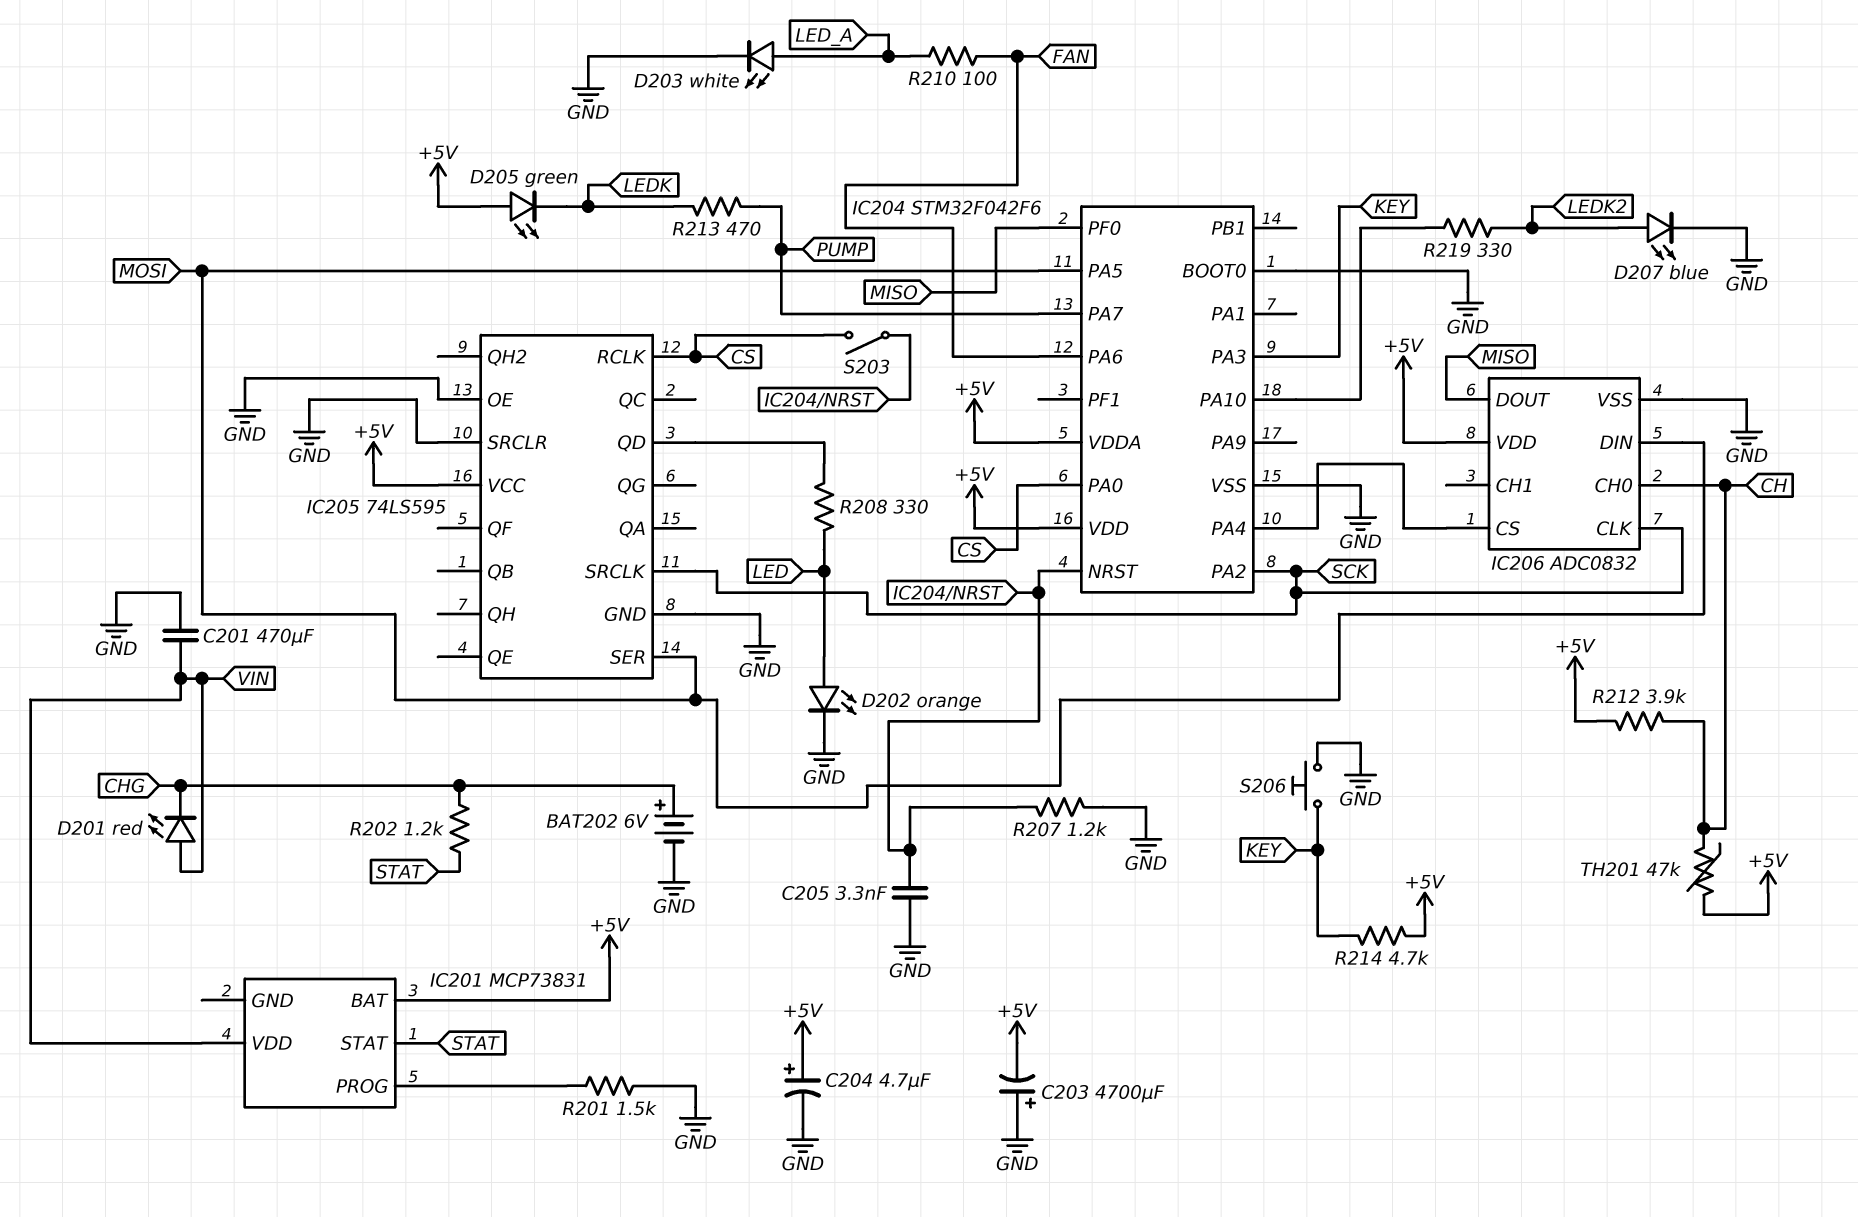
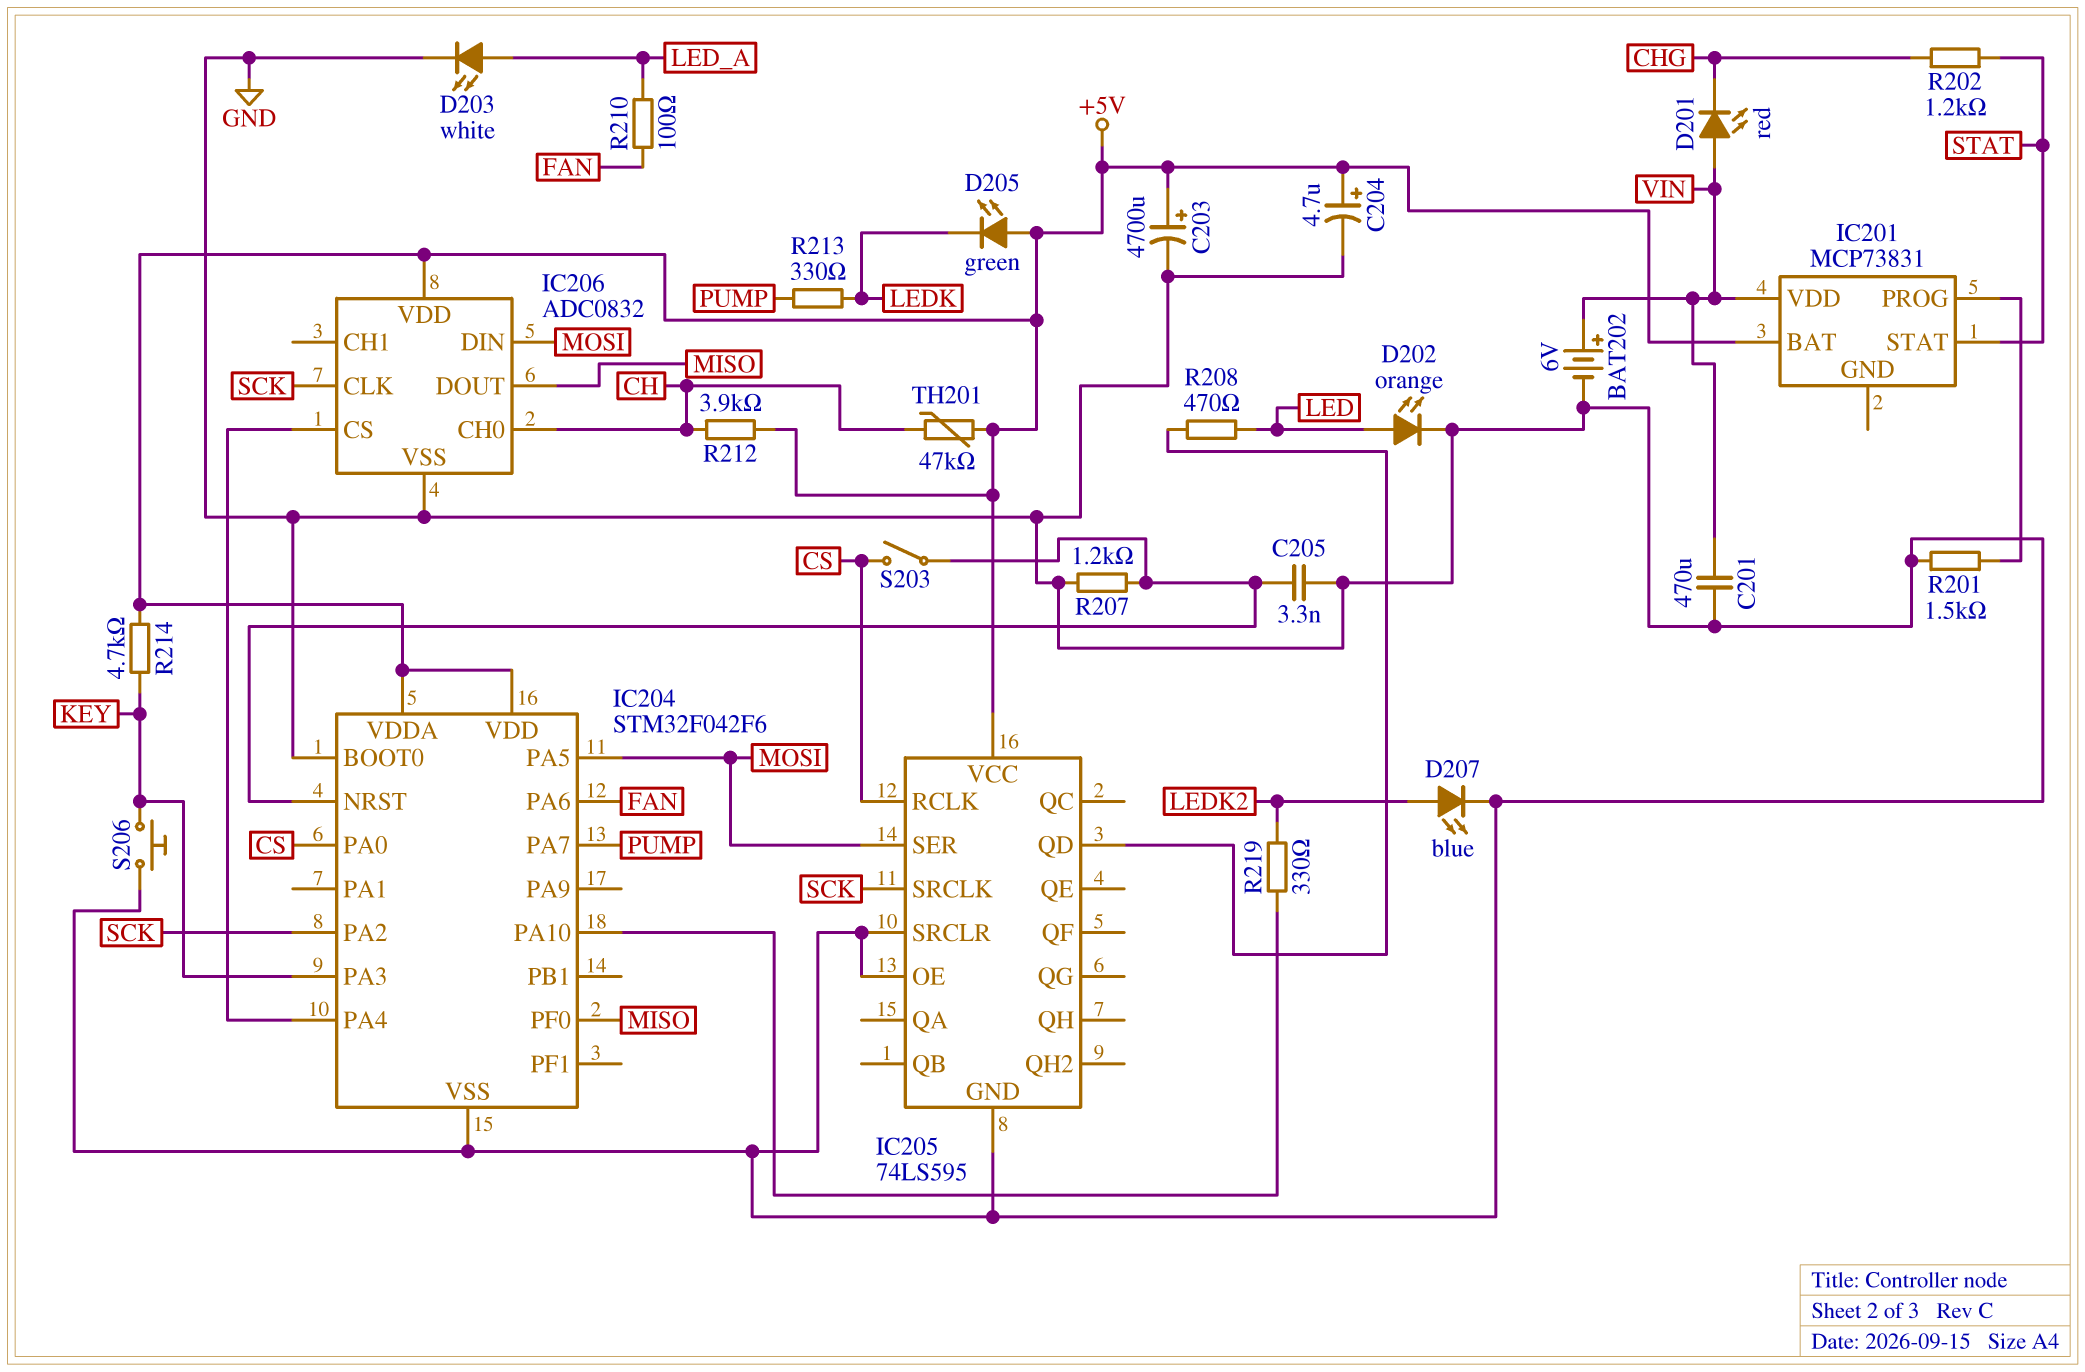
BAT202: 6V (plus CHG, minus GND) -> 6V (plus VIN, minus GND)
C203: 4700uF (plus GND, minus +5V) -> 4700uF (plus +5V, minus GND)
R208: 330 (IC205/QD, LED) -> 470 (IC205/QD, LED)
R213: 470 (LEDK, PUMP) -> 330 (LEDK, PUMP)

